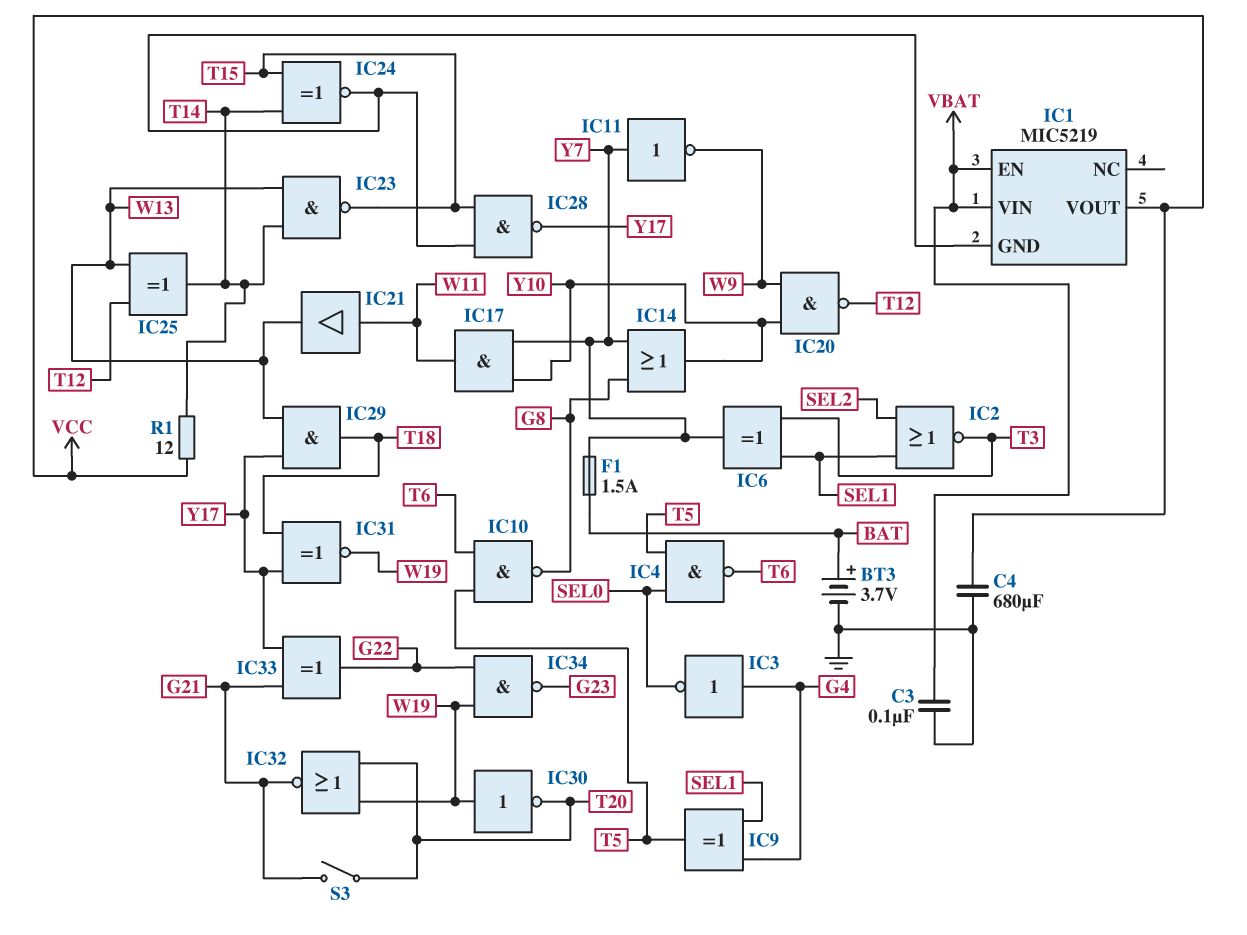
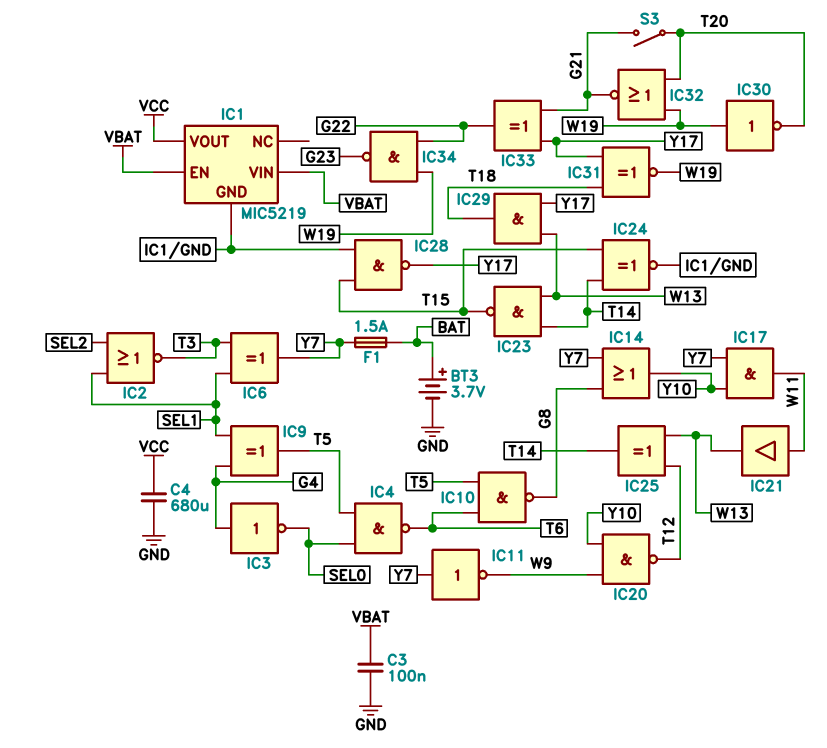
R1: 12 (T14, VCC) -> none

